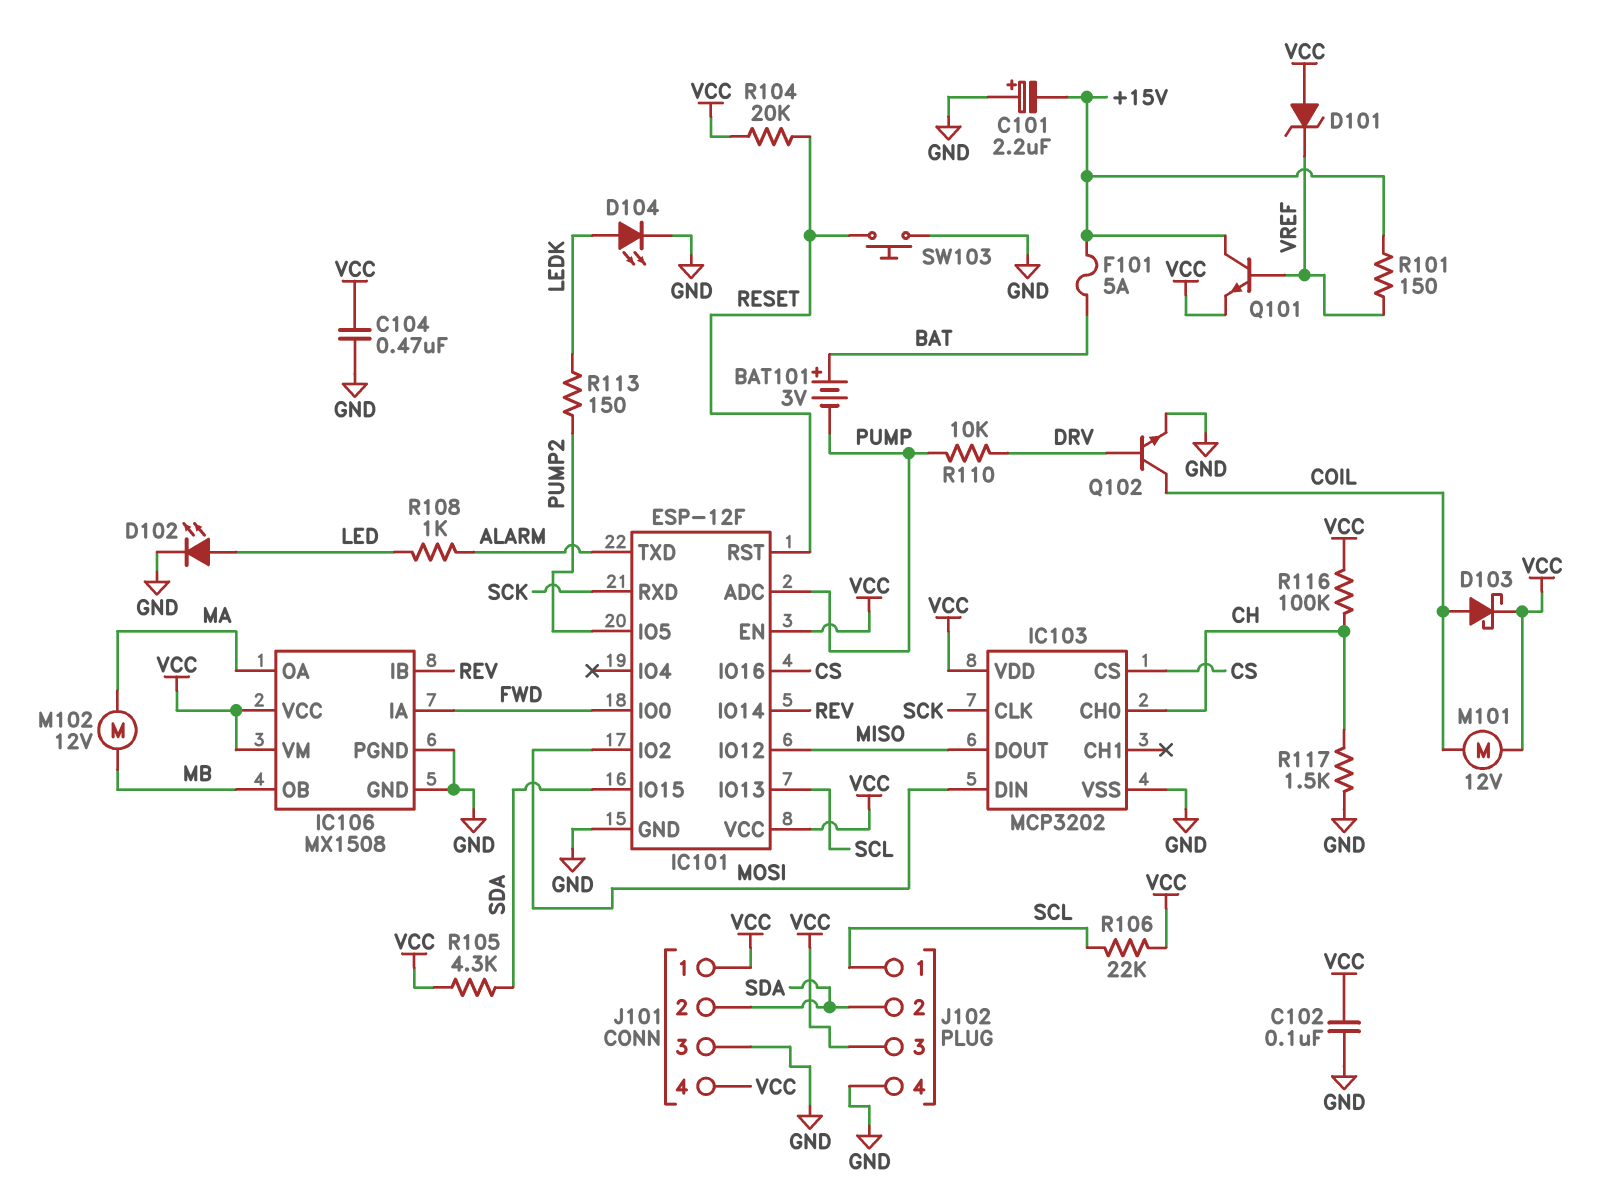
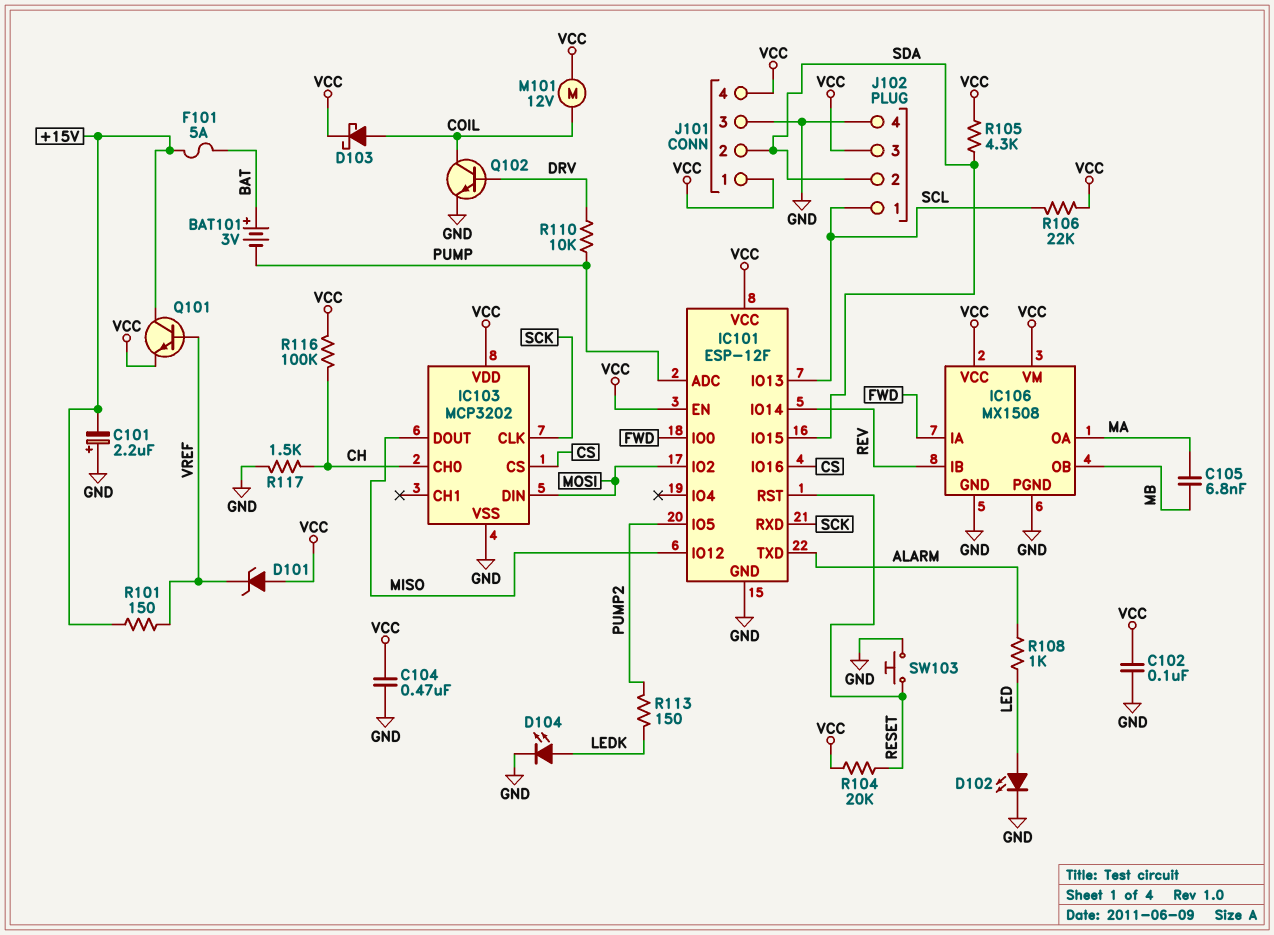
C105: none -> 6.8nF (MA, MB)
M102: motor 12V (MA, MB) -> none

